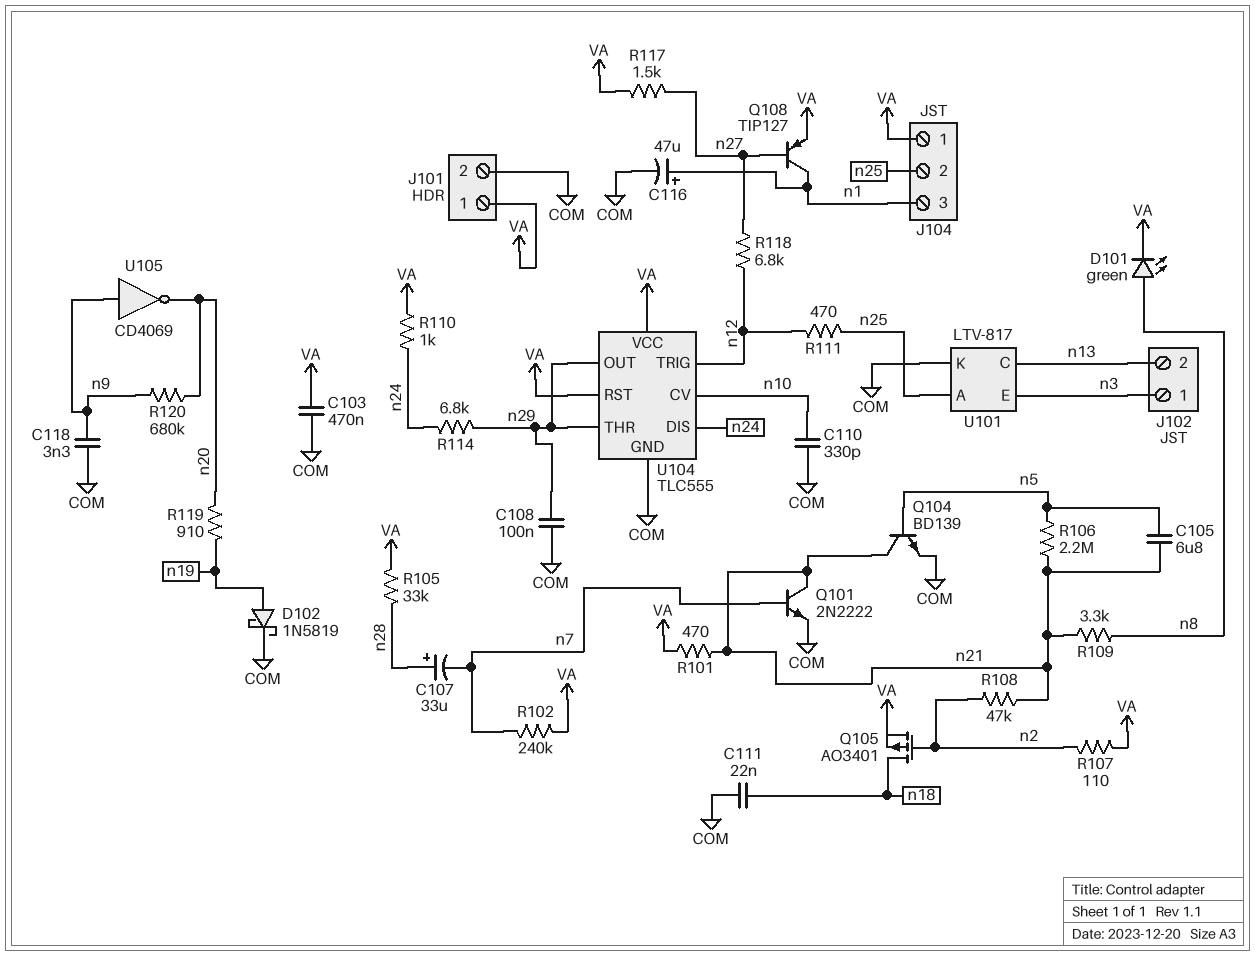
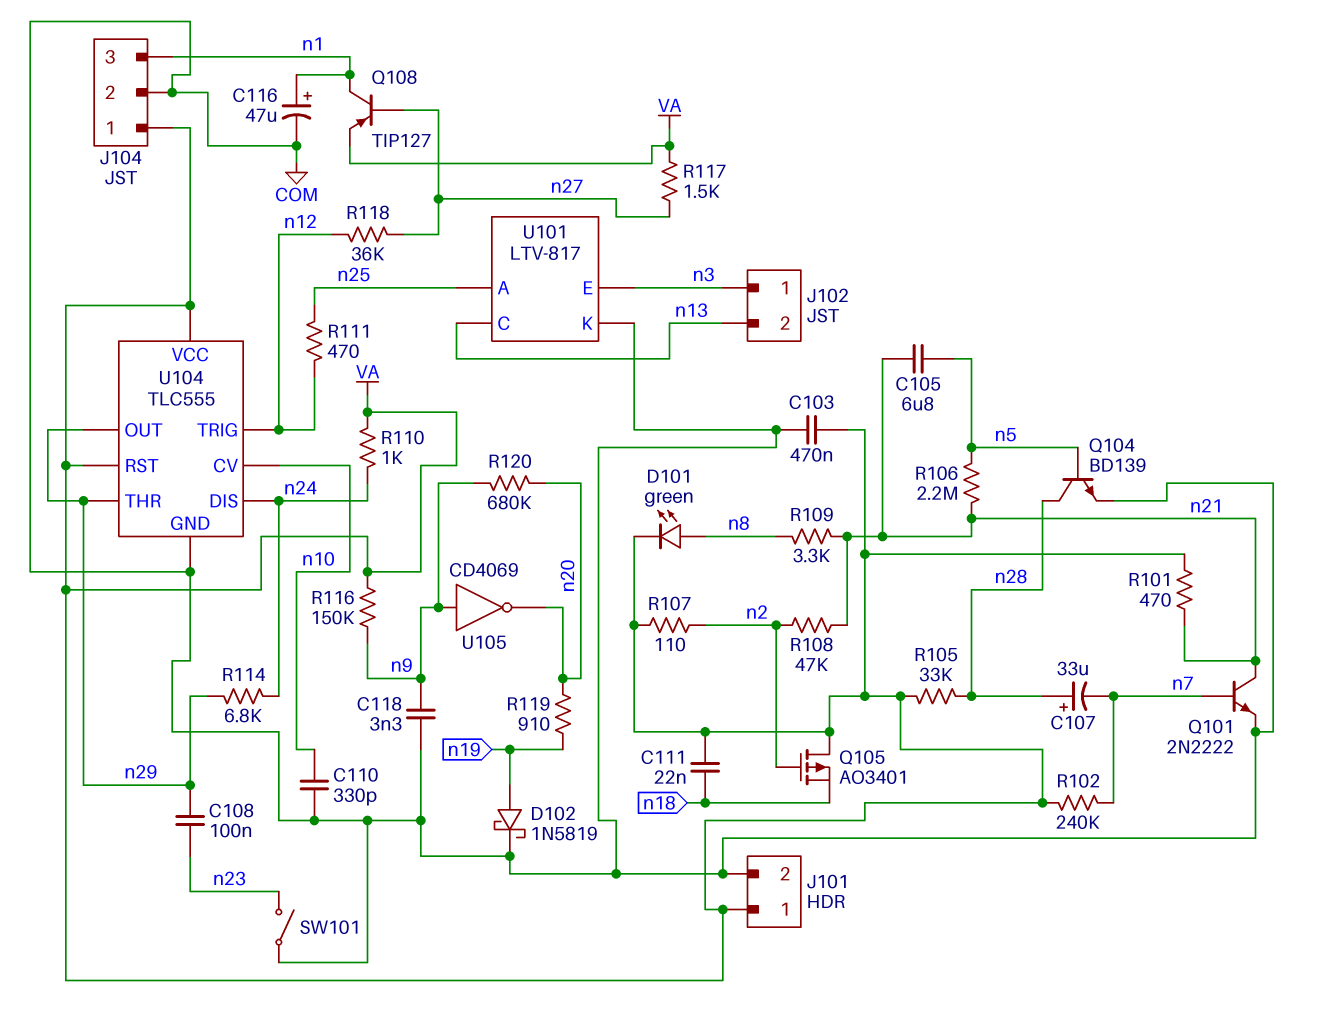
C108: 100nF (COM, n29) -> 100nF (n23, n29)
C111: 22nF (COM, n18) -> 22nF (VA, n18)
J104 pin 2: n25 -> COM
Q104: NPN BD139 (B n5, C n21, E COM) -> NPN BD139 (B n5, C n28, E COM)
Q105: PMOS AO3401 (G n2, D n18, S VA) -> PMOS AO3401 (G n2, D VA, S n18)
R116: none -> 150k (VA, n9)
R118: 6.8k (n12, n27) -> 36k (n12, n27)
SW101: none -> switch (COM, n23)

